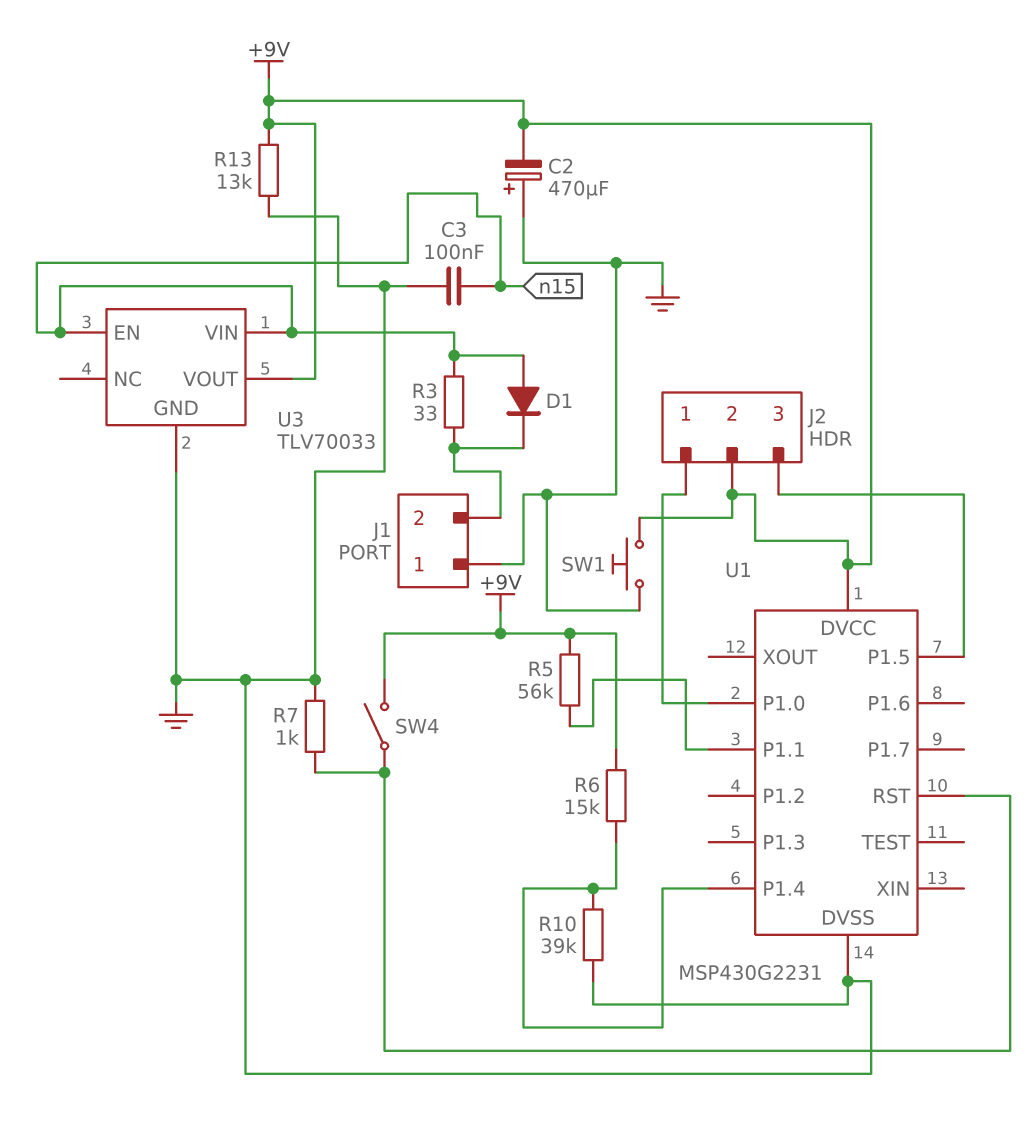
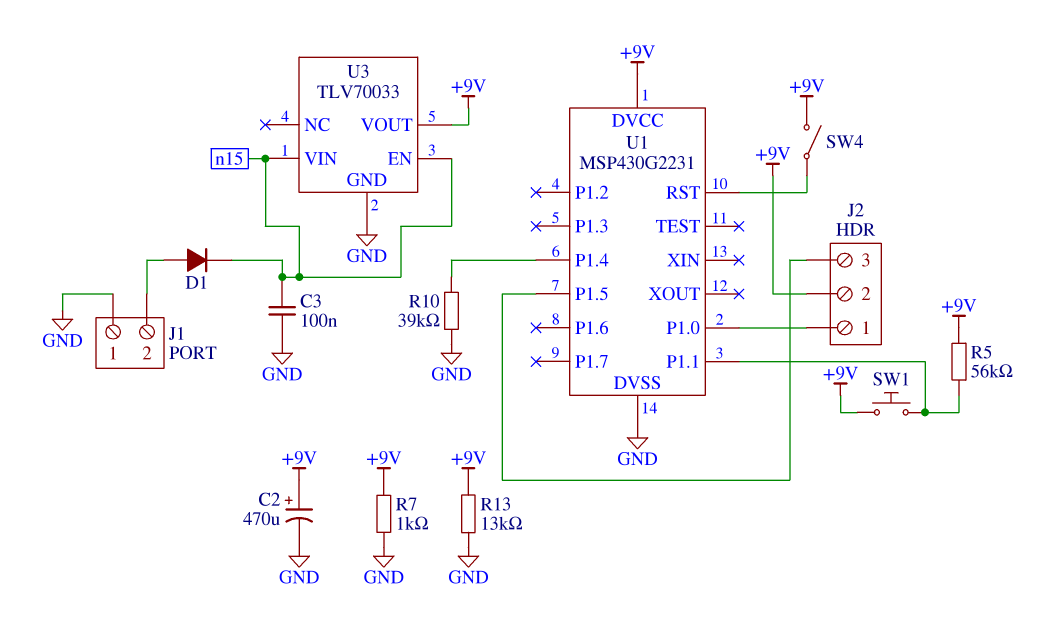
C2: 470uF (plus GND, minus +9V) -> 470uF (plus +9V, minus GND)
D1: diode (A n15, K J1/2) -> diode (A J1/2, K n15)
R3: 33 (J1/2, n15) -> none
R6: 15k (+9V, U1/P1.4) -> none
R7: 1k (GND, U1/RST) -> 1k (+9V, GND)
SW1: button (+9V, GND) -> button (+9V, U1/P1.1)

